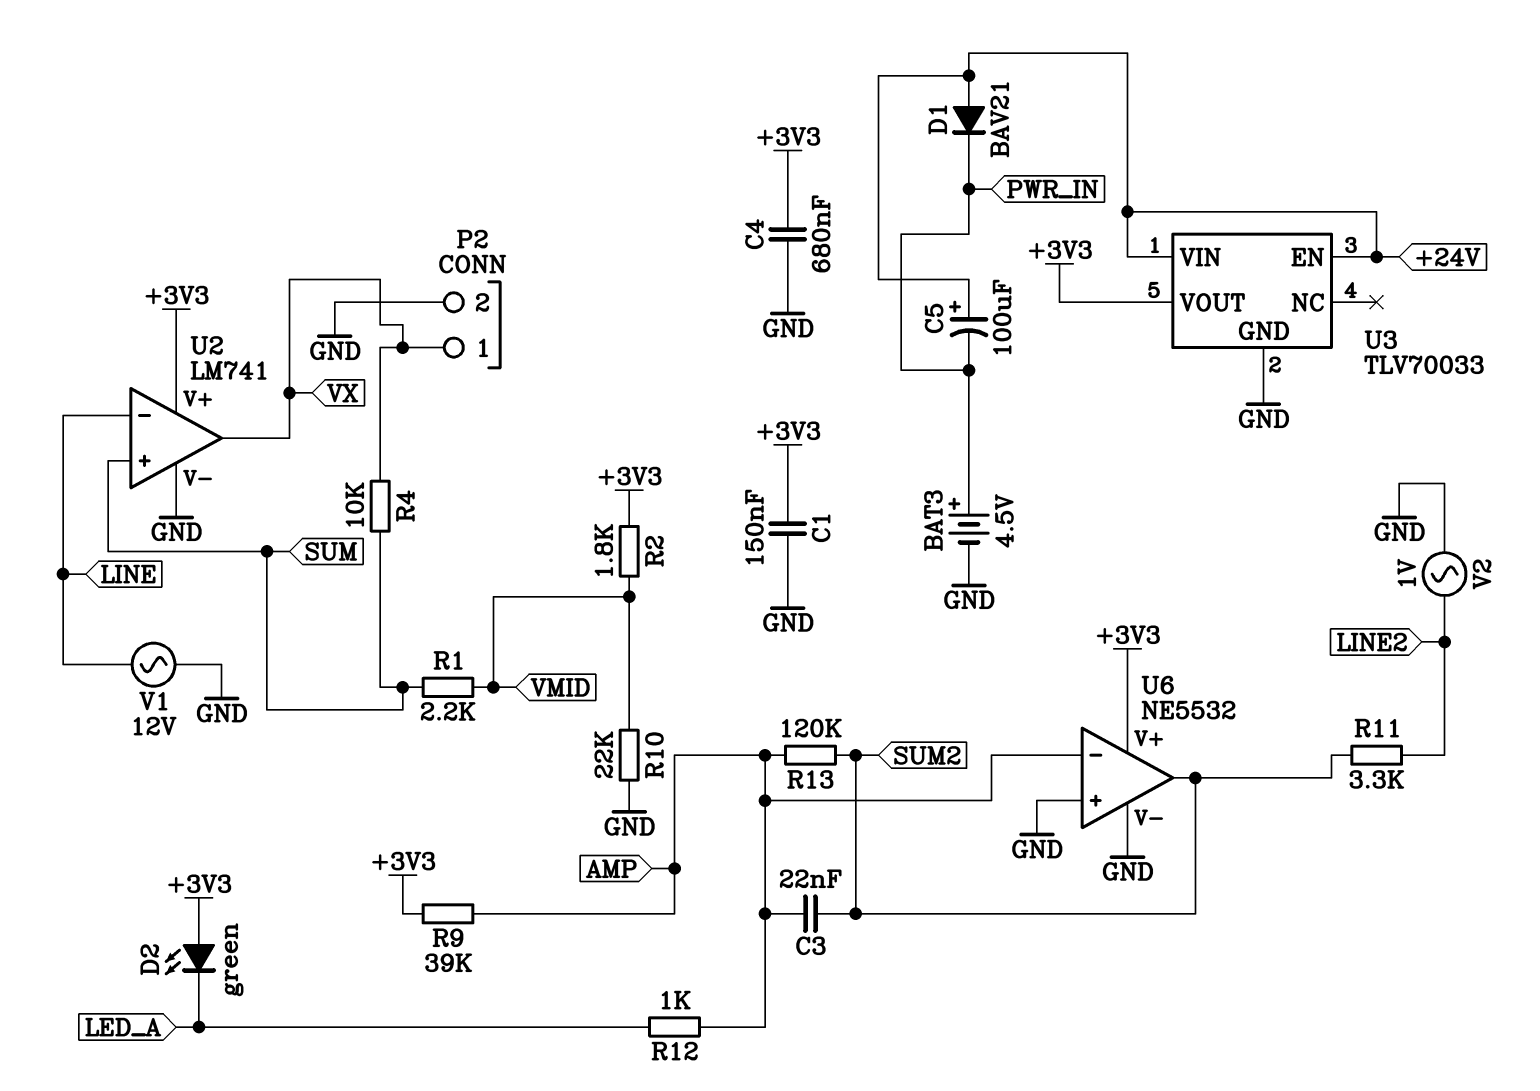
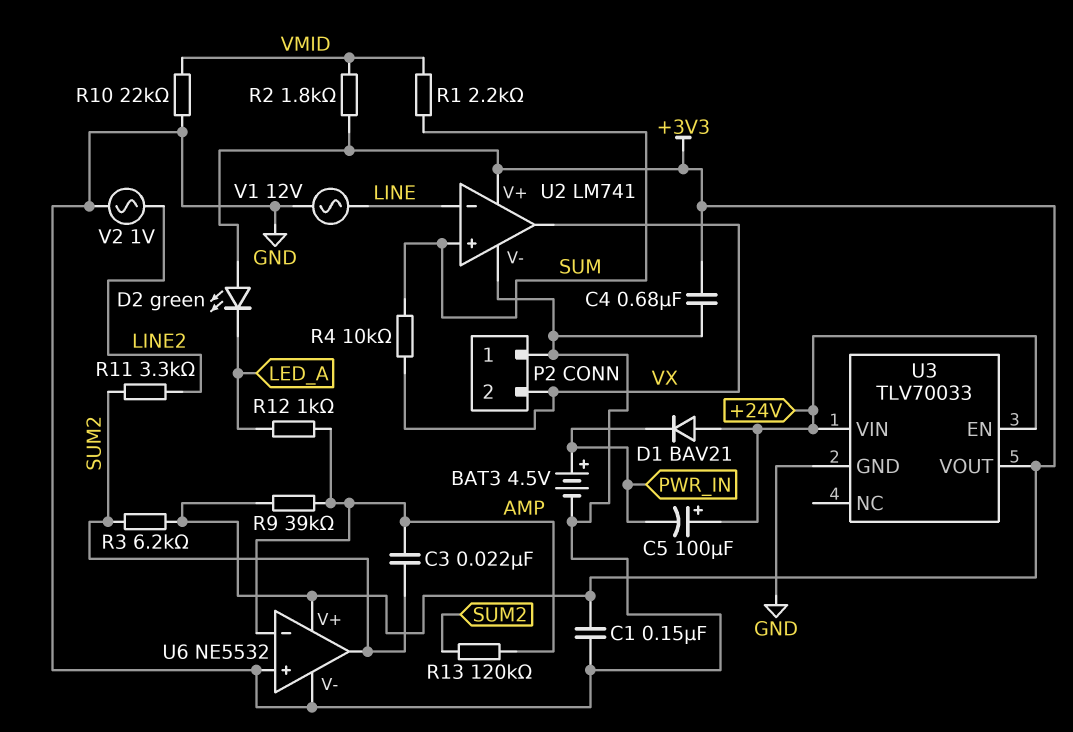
P2 pin 1: VX -> GND
P2 pin 2: GND -> VX
R3: none -> 6.2k (+3V3, SUM2)

